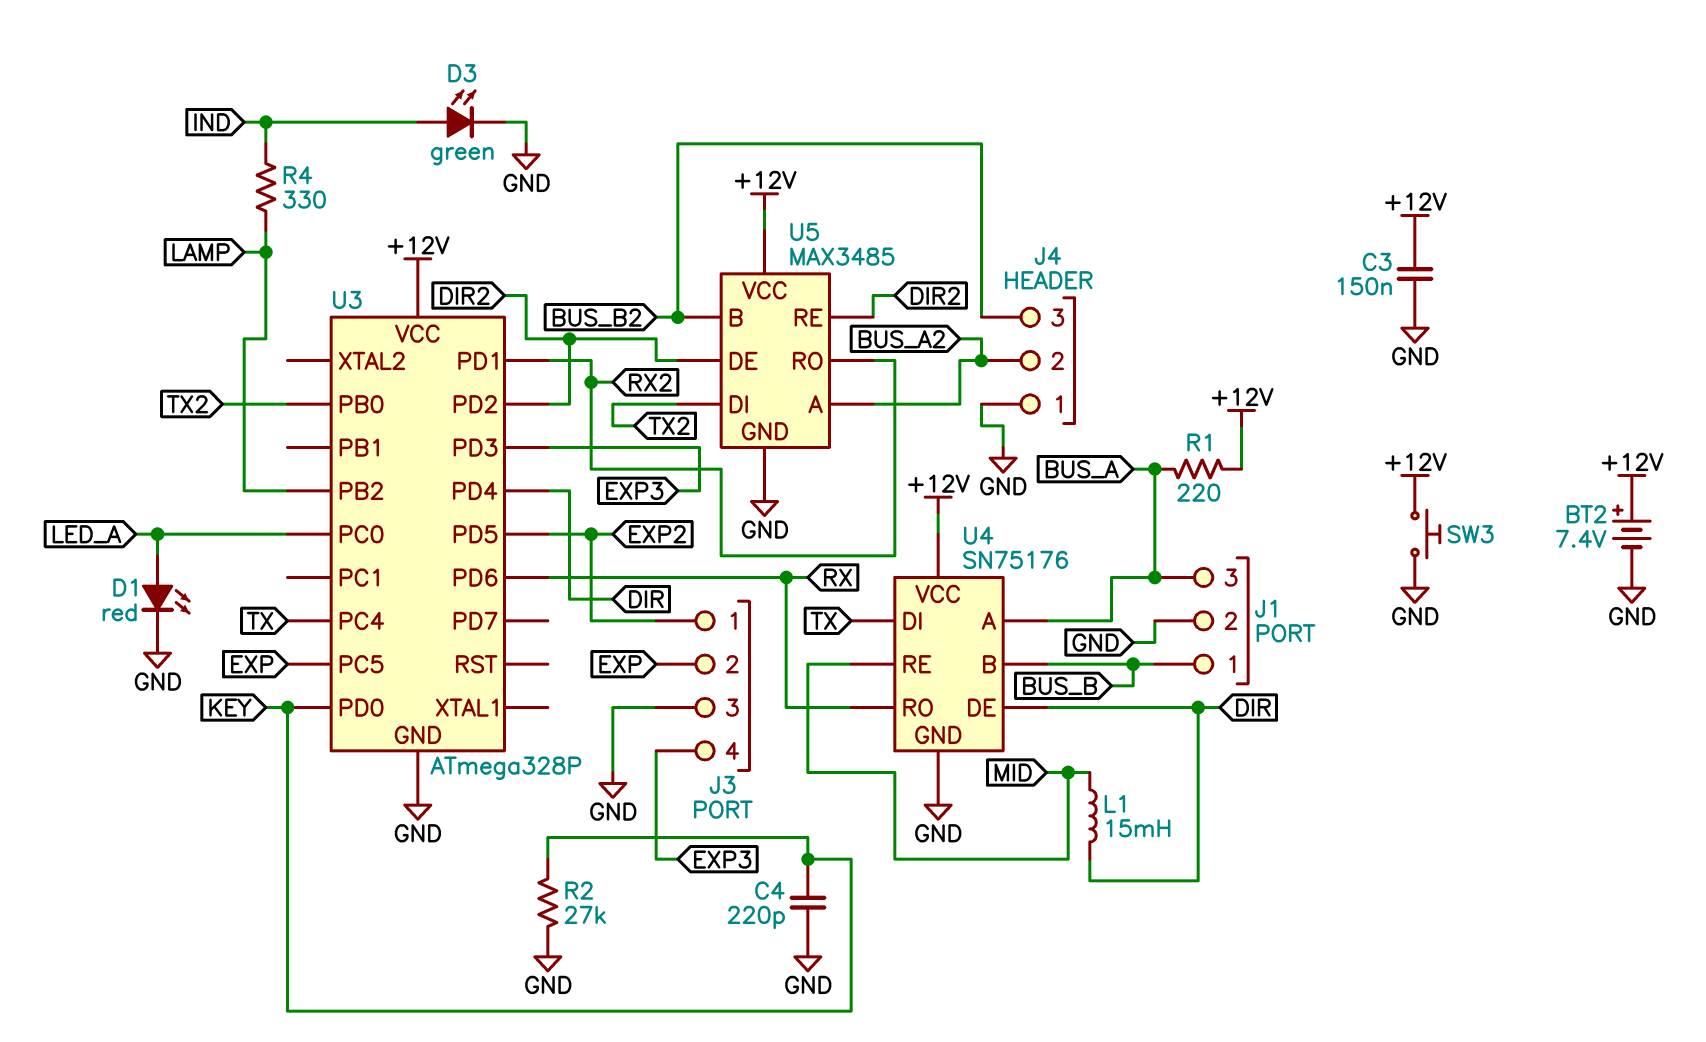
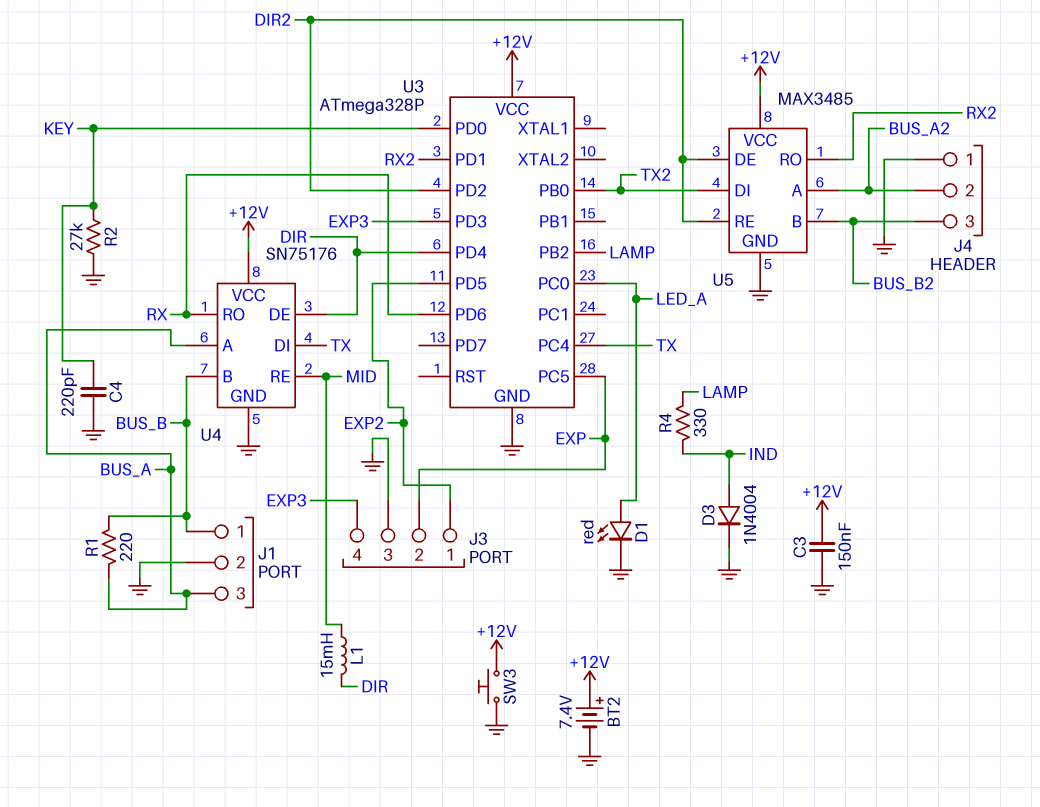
D3: LED green (A IND, K GND) -> diode 1N4004 (A IND, K GND)
R1: 220 (+12V, BUS_A) -> 220 (BUS_A, BUS_B)

